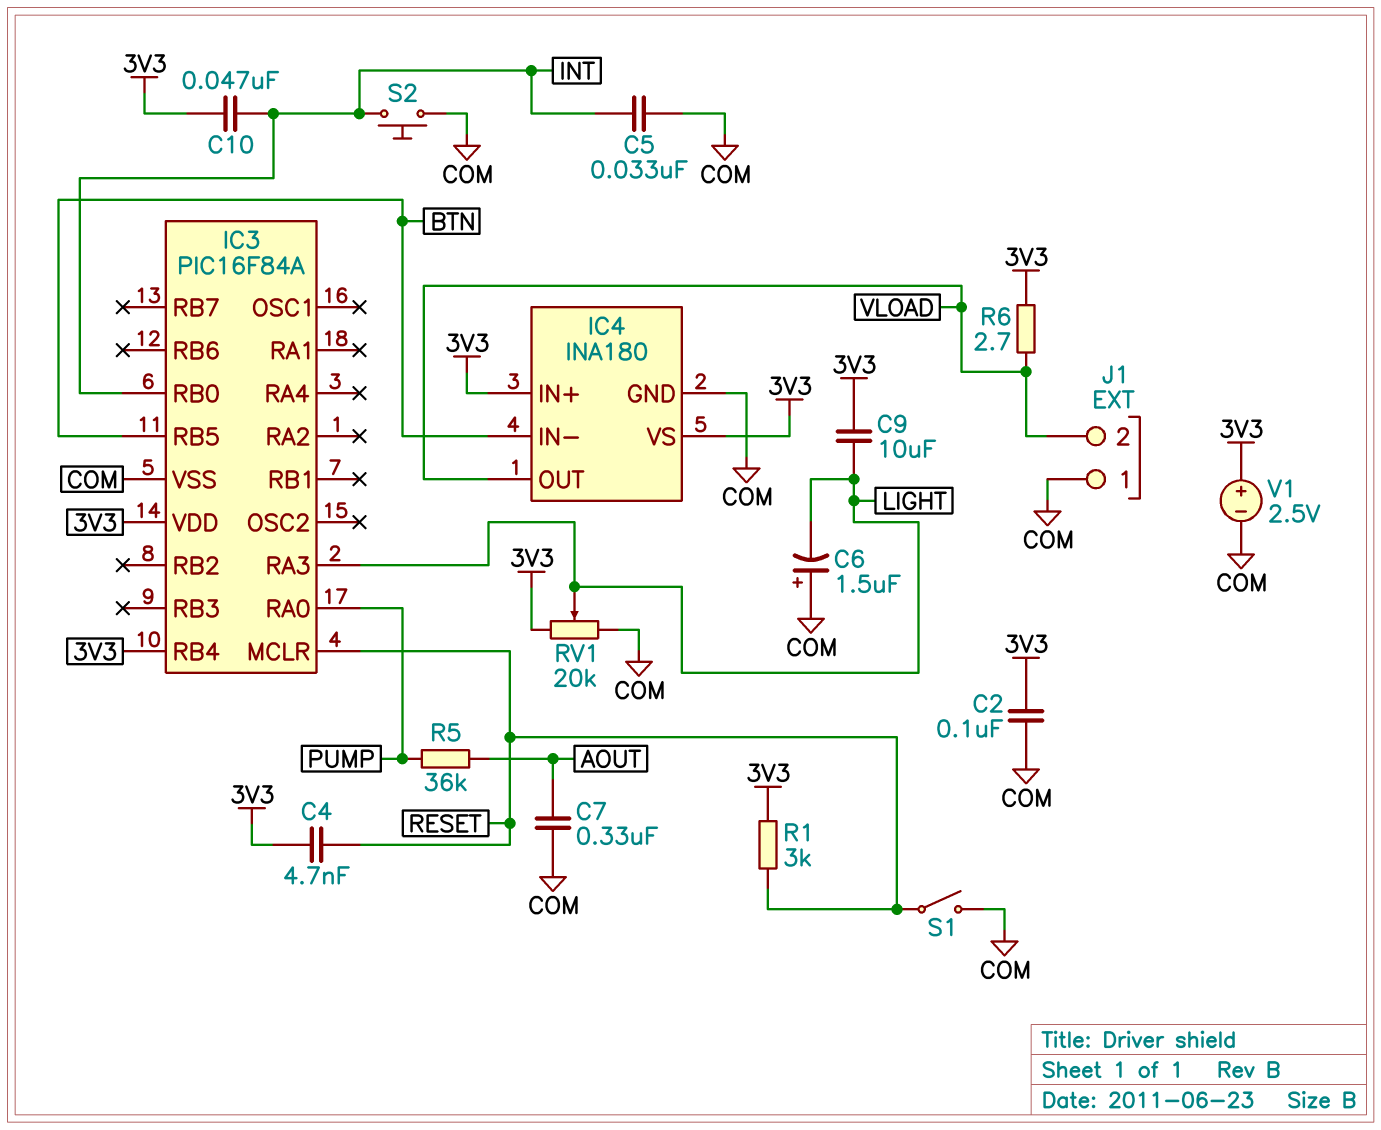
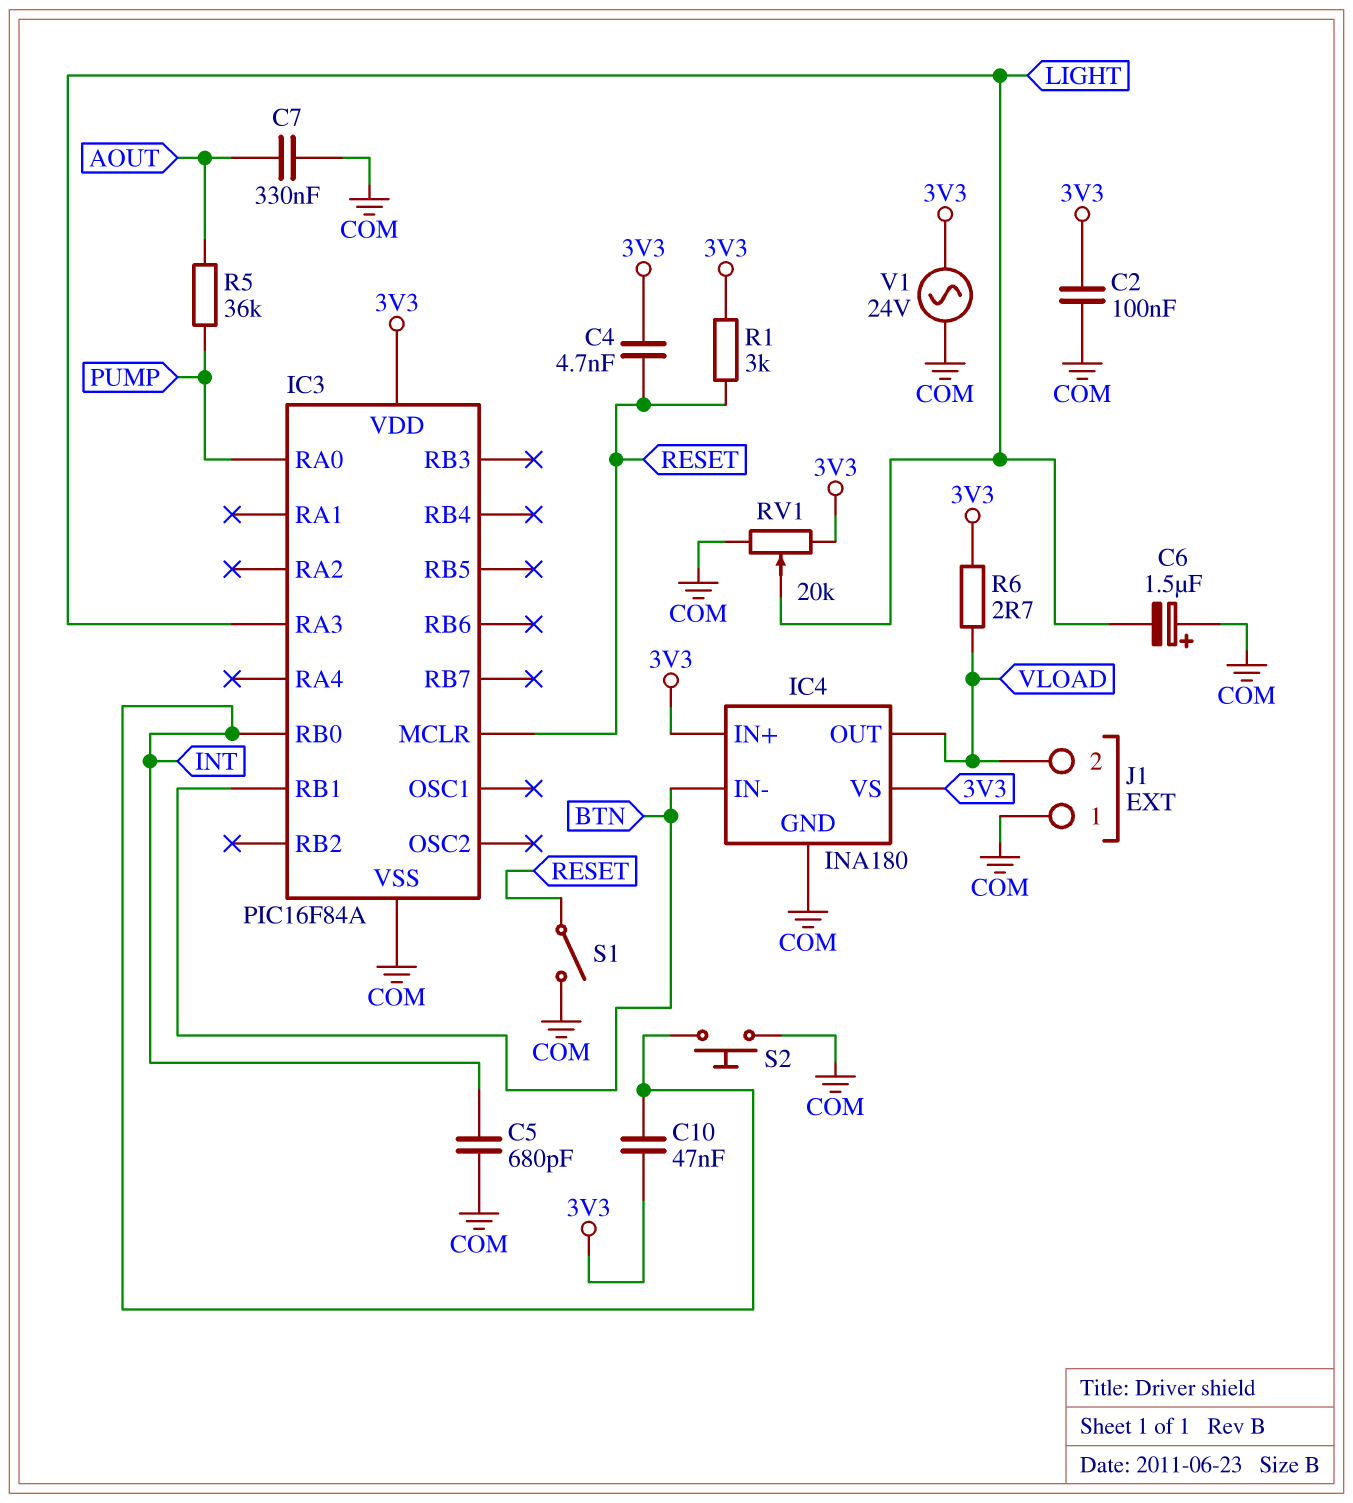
C5: 33nF (COM, INT) -> 680pF (COM, INT)
C9: 10uF (3V3, LIGHT) -> none
IC3 pin RB1: none -> BTN
IC3 pin RB4: 3V3 -> none
IC3 pin RB5: BTN -> none
V1: 2.5V (plus 3V3, minus COM) -> AC 24V (3V3, COM)

